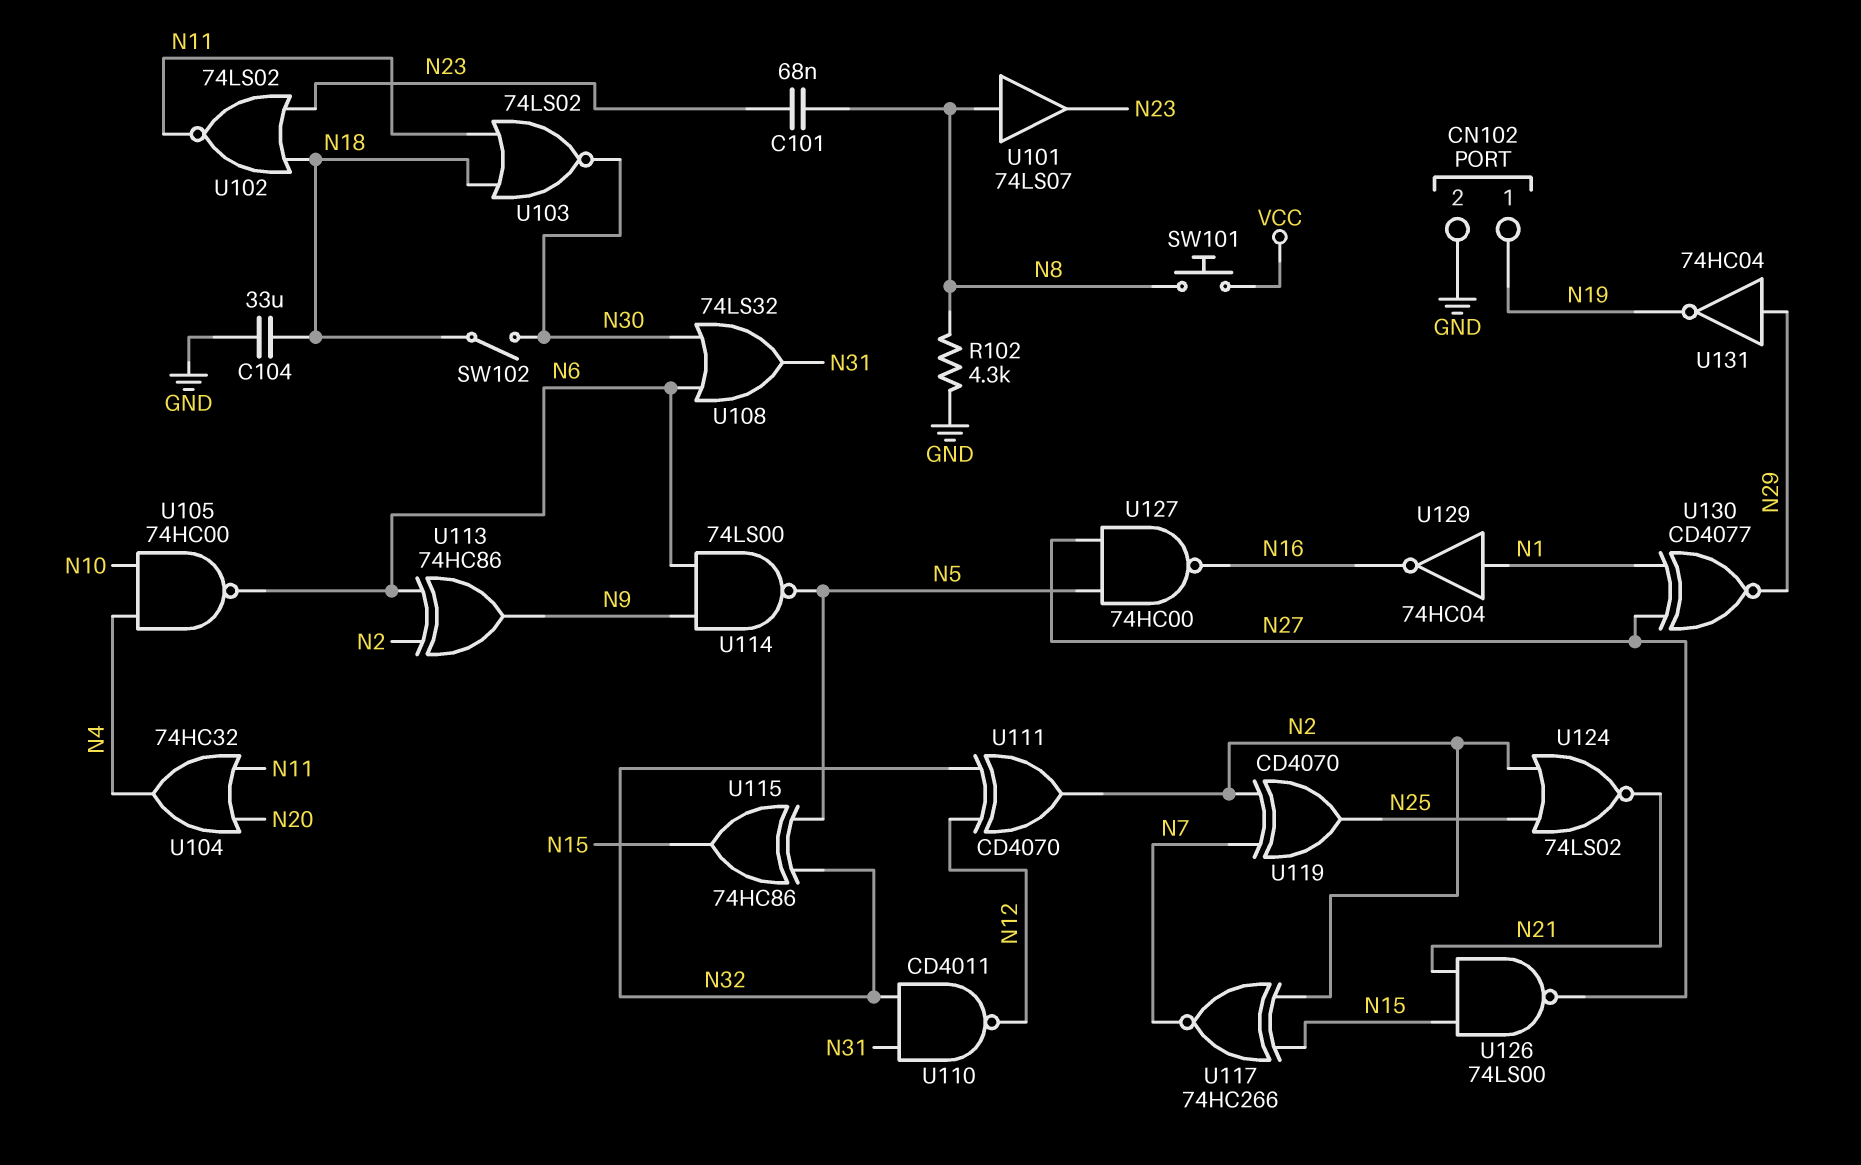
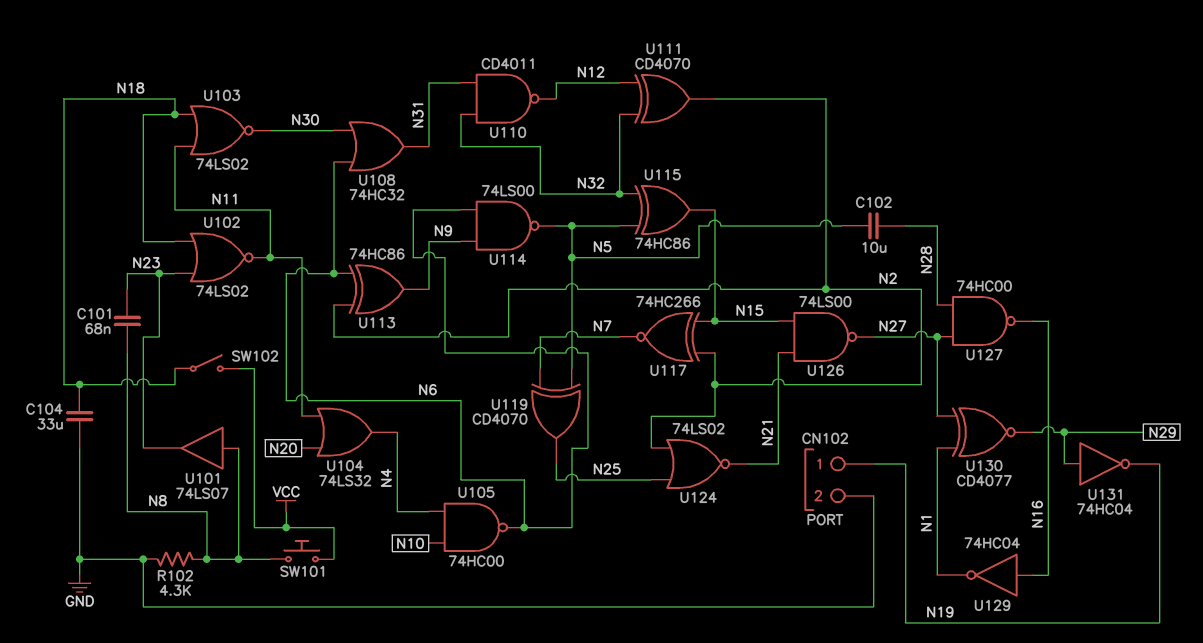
C102: none -> 10uF (N5, N28)
SW102: switch (N18, N30) -> switch (N18, VCC)
U104: OR 74HC32 (in N11, in N20, out N4) -> OR 74LS32 (in N11, in N20, out N4)
U108: OR 74LS32 (in N6, in N30, out N31) -> OR 74HC32 (in N6, in N30, out N31)
U119: XOR CD4070 (in N2, in N7, out N25) -> XOR CD4070 (in N5, in N7, out N25)
U127: NAND 74HC00 (in N5, in N27, out N16) -> NAND 74HC00 (in N27, in N28, out N16)
U129: NOT 74HC04 (in N1, out N16) -> NOT 74HC04 (in N16, out N1)

